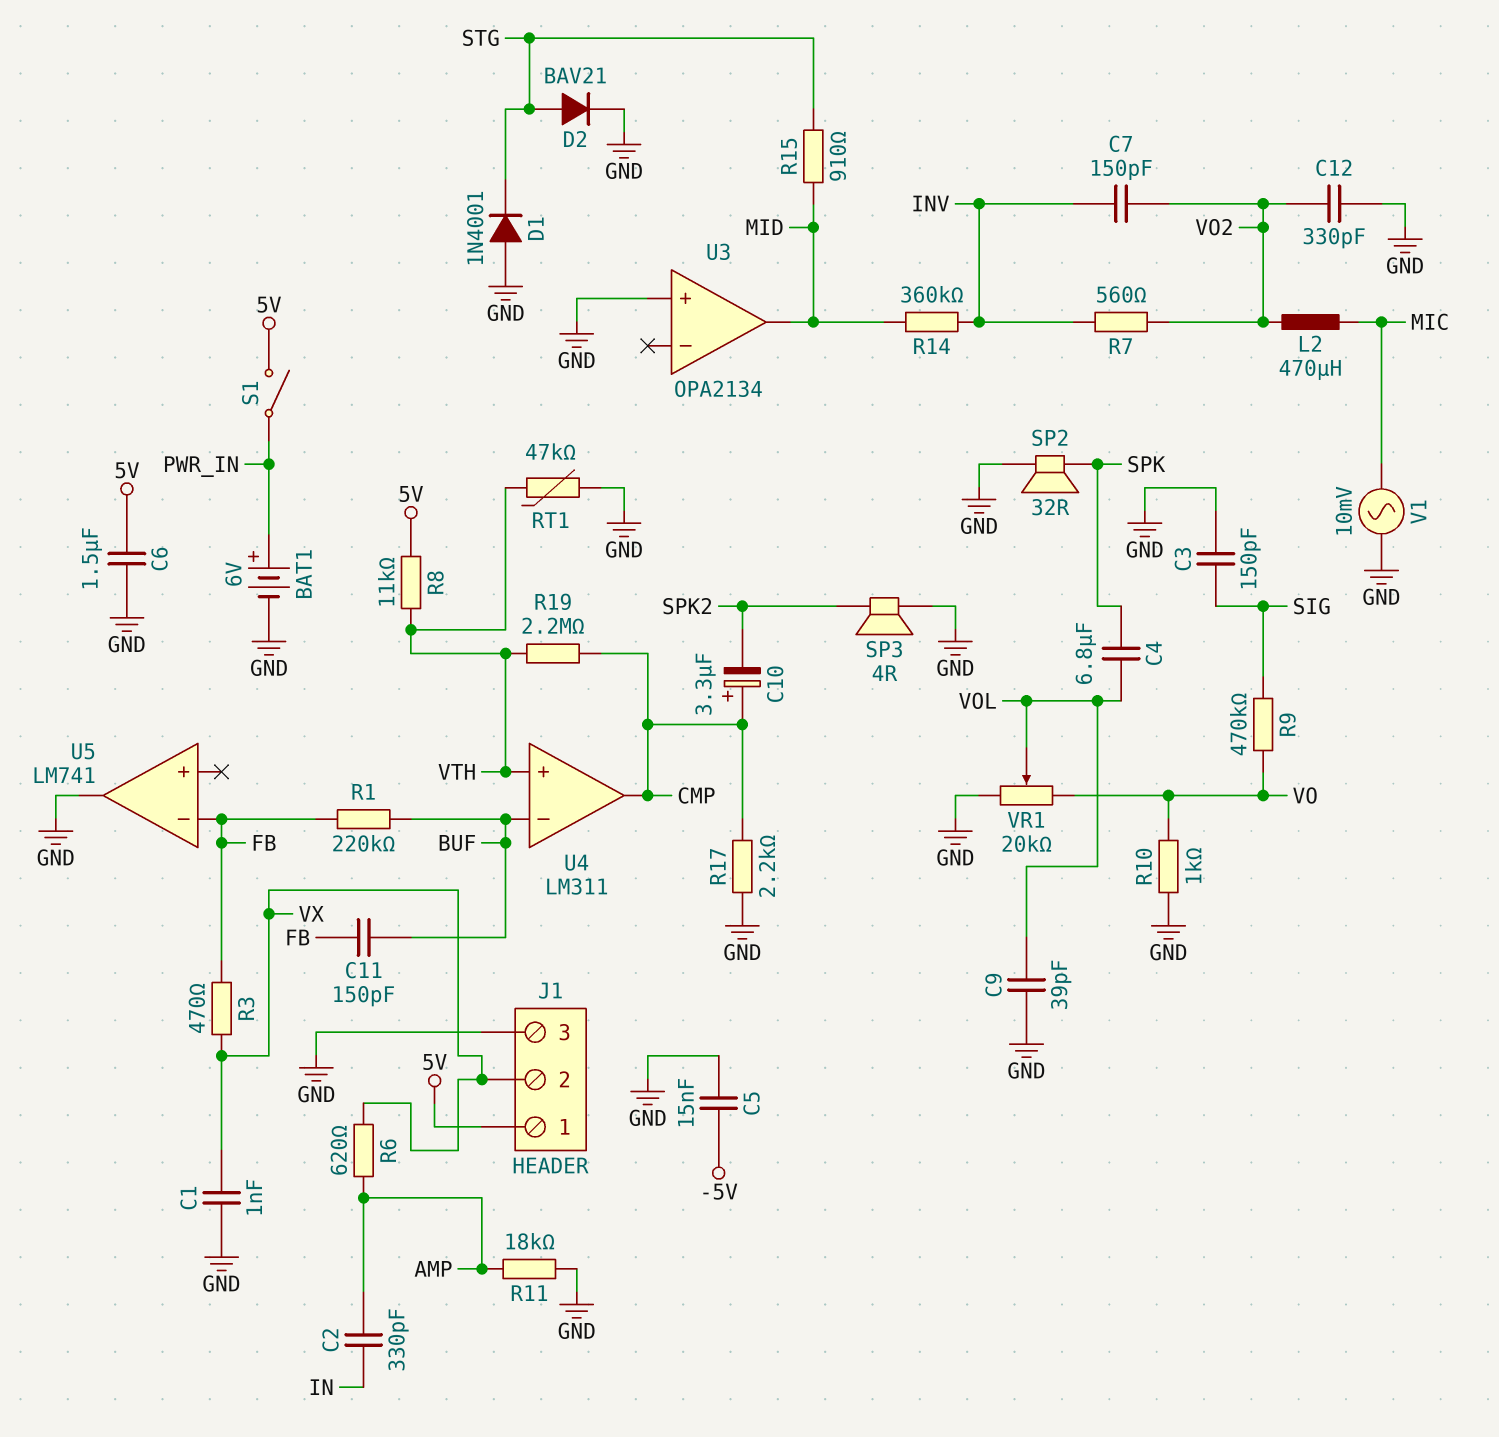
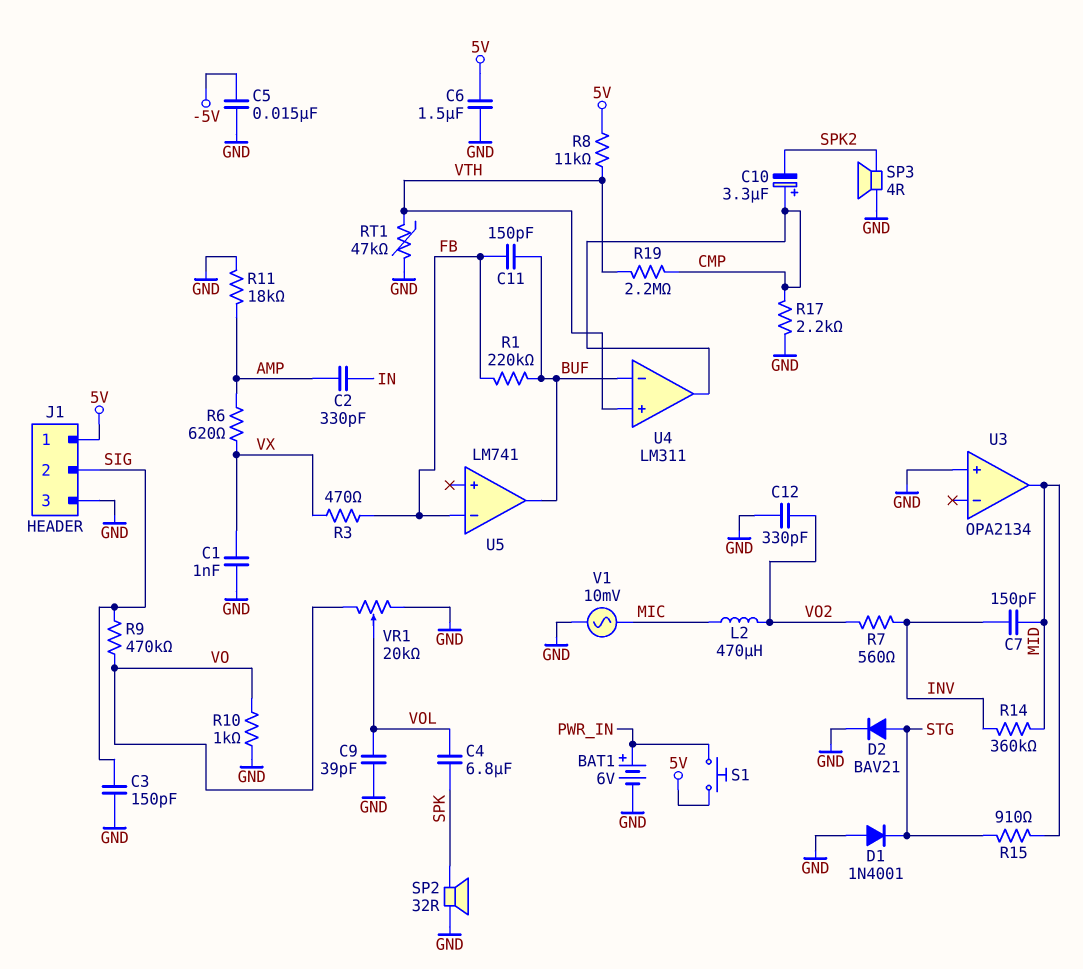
C7: 150pF (INV, VO2) -> 150pF (INV, MID)
J1 pin 2: VX -> SIG
S1: switch (5V, PWR_IN) -> button (5V, PWR_IN)
U5 pin out: GND -> BUF

